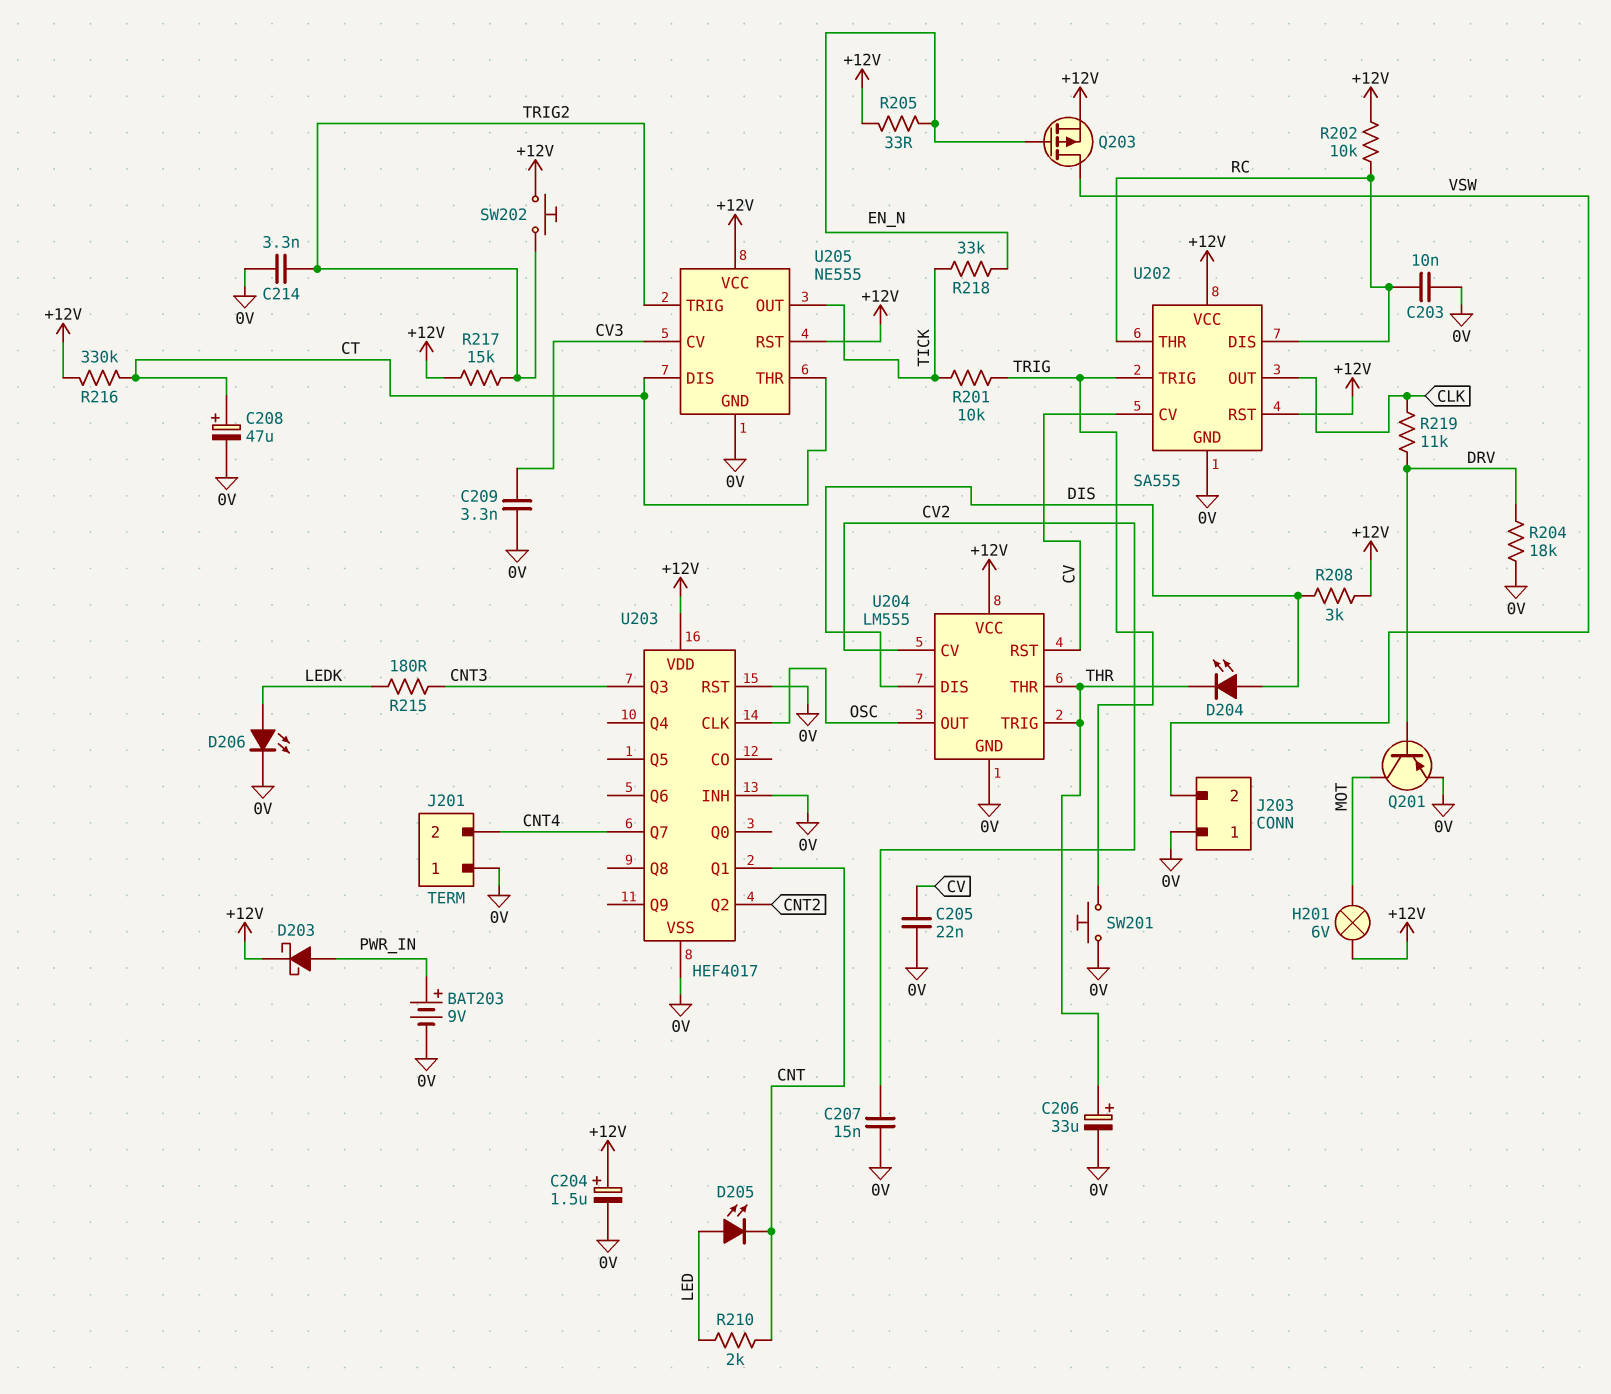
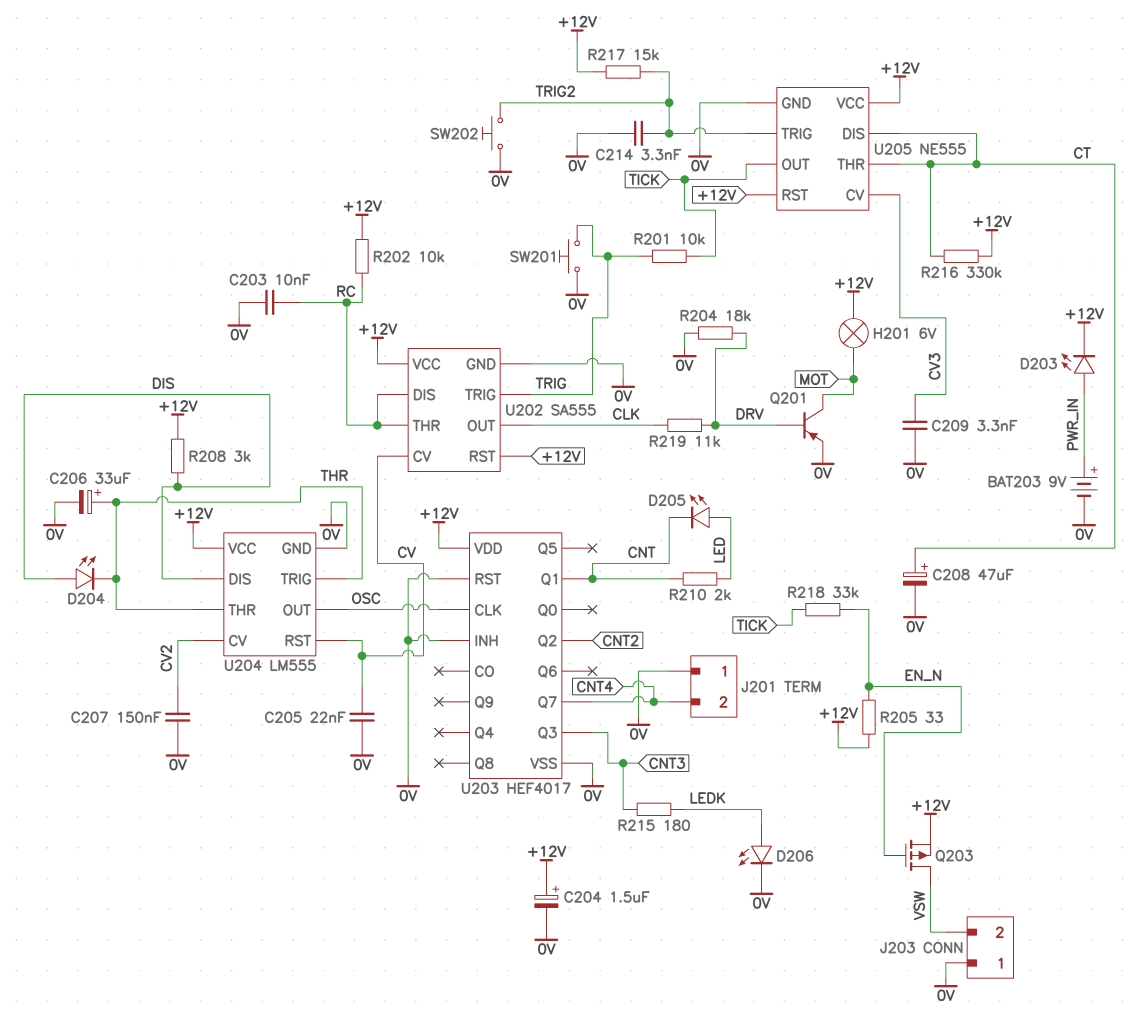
C207: 15nF (0V, CV2) -> 150nF (0V, CV2)
D203: schottky (A PWR_IN, K +12V) -> LED (A PWR_IN, K +12V)
SW202: button (+12V, TRIG2) -> button (0V, TRIG2)

